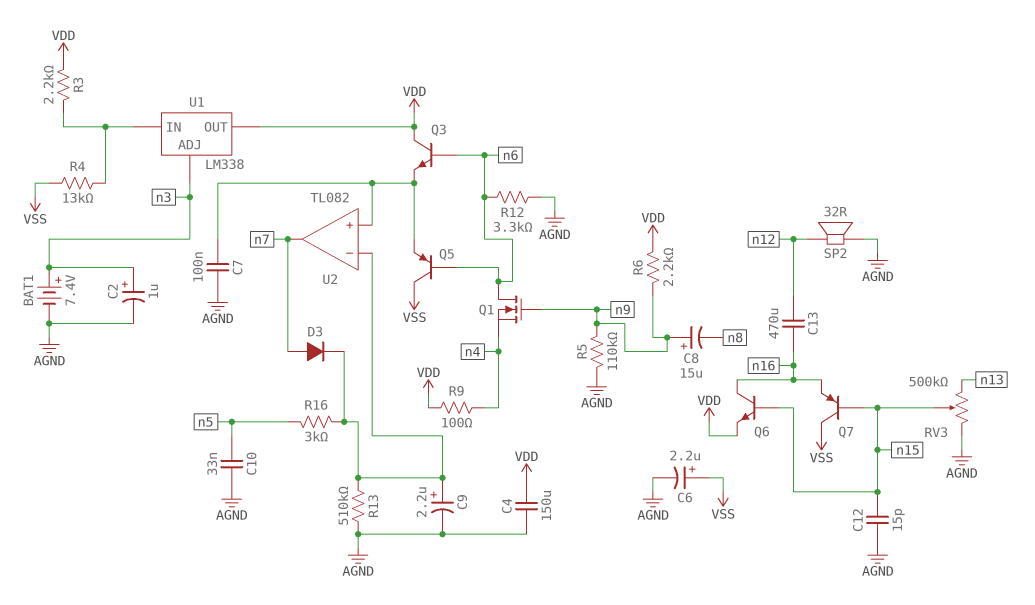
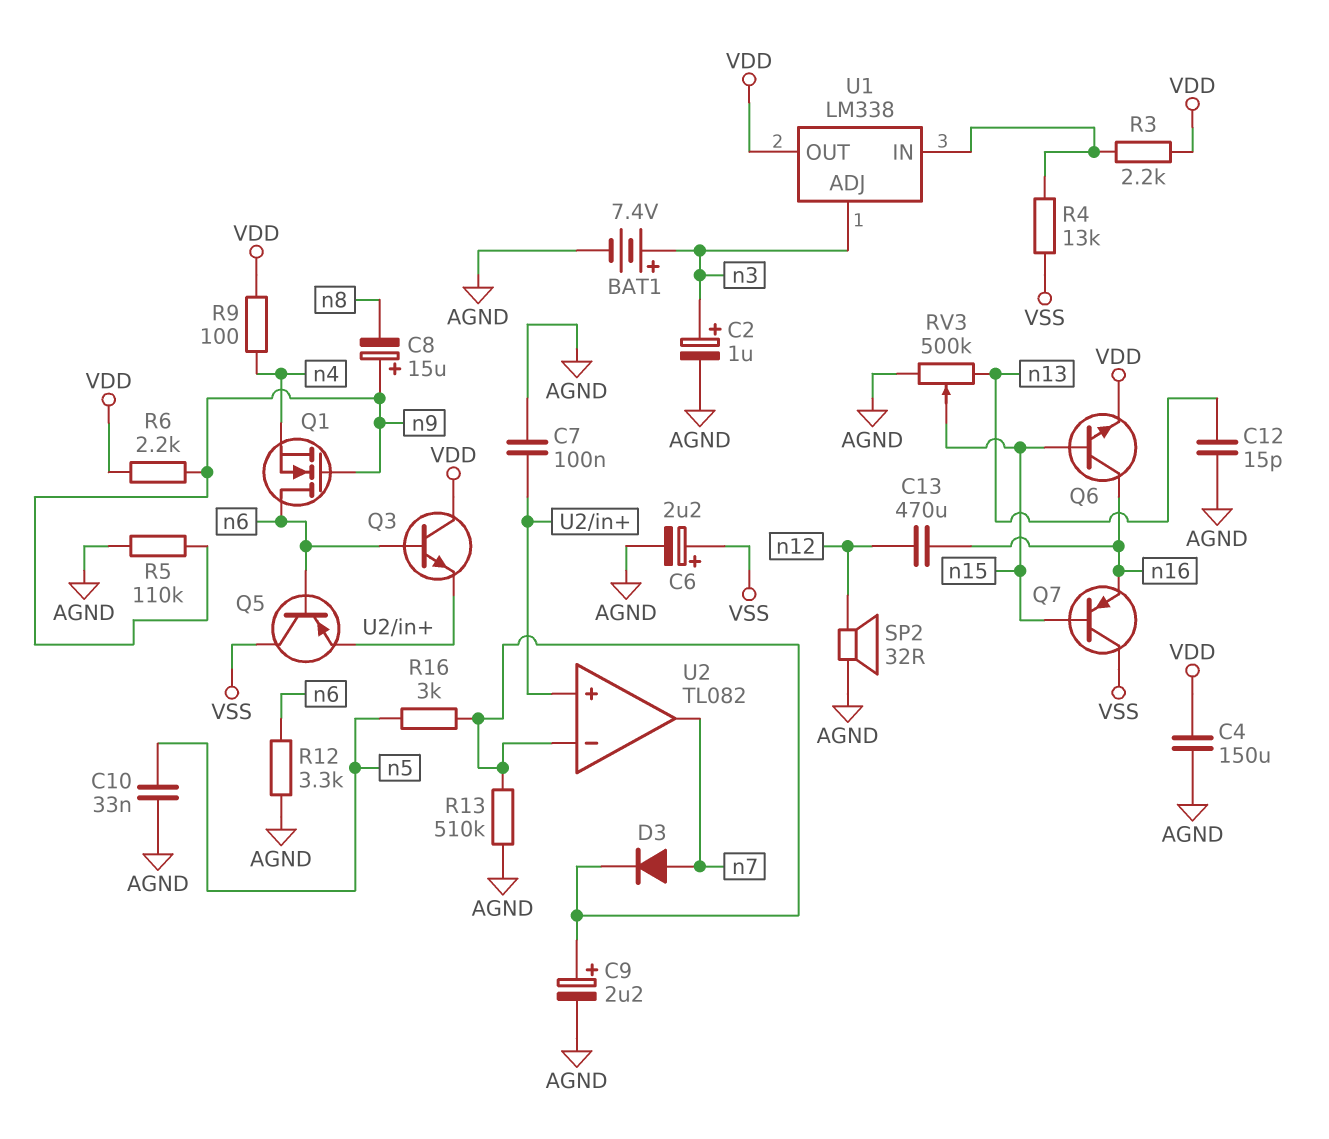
C12: 15pF (AGND, n15) -> 15pF (AGND, n13)

